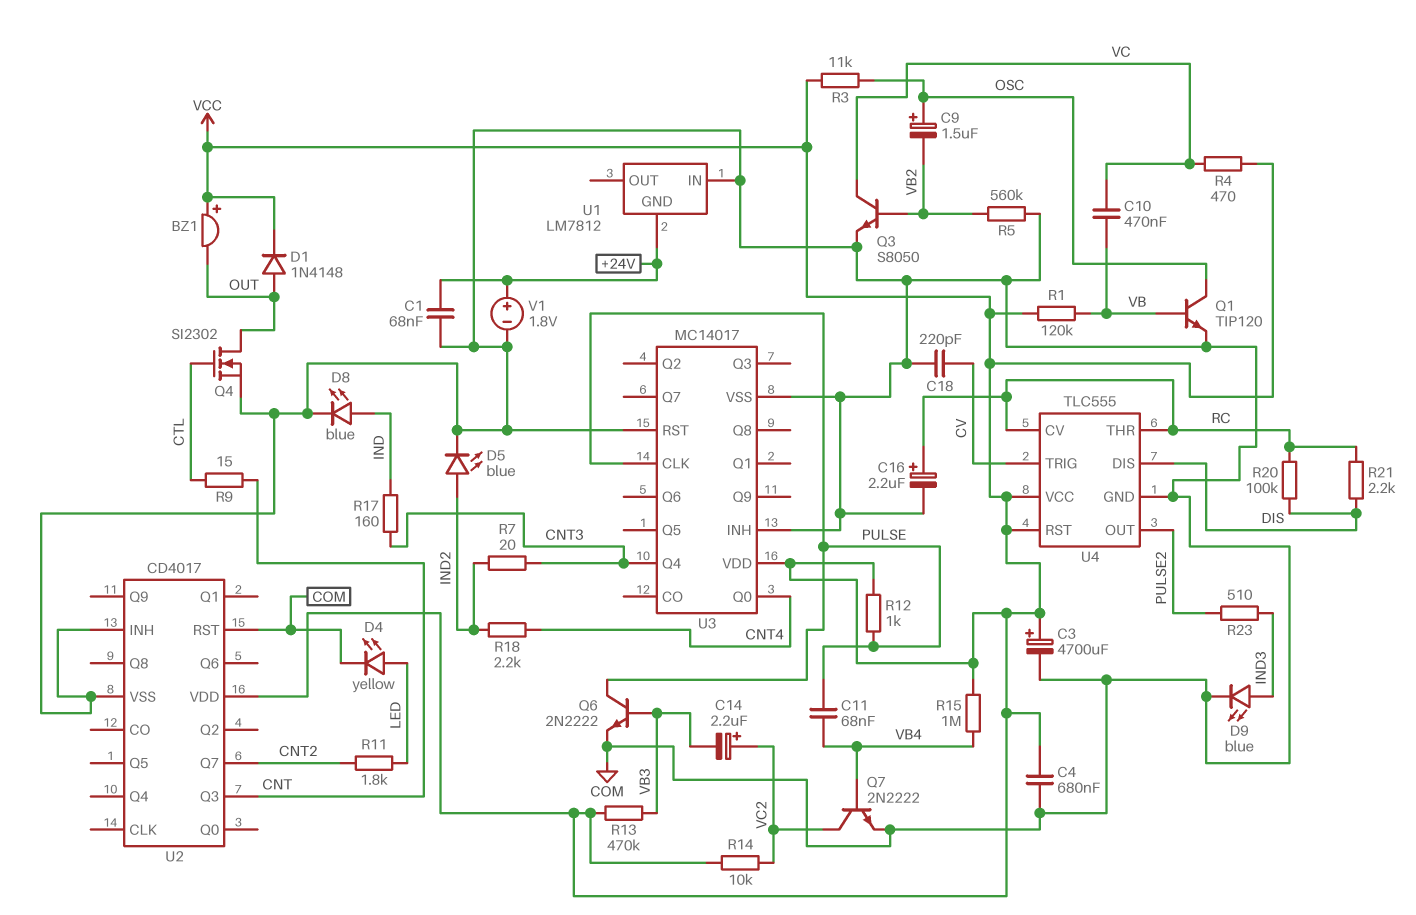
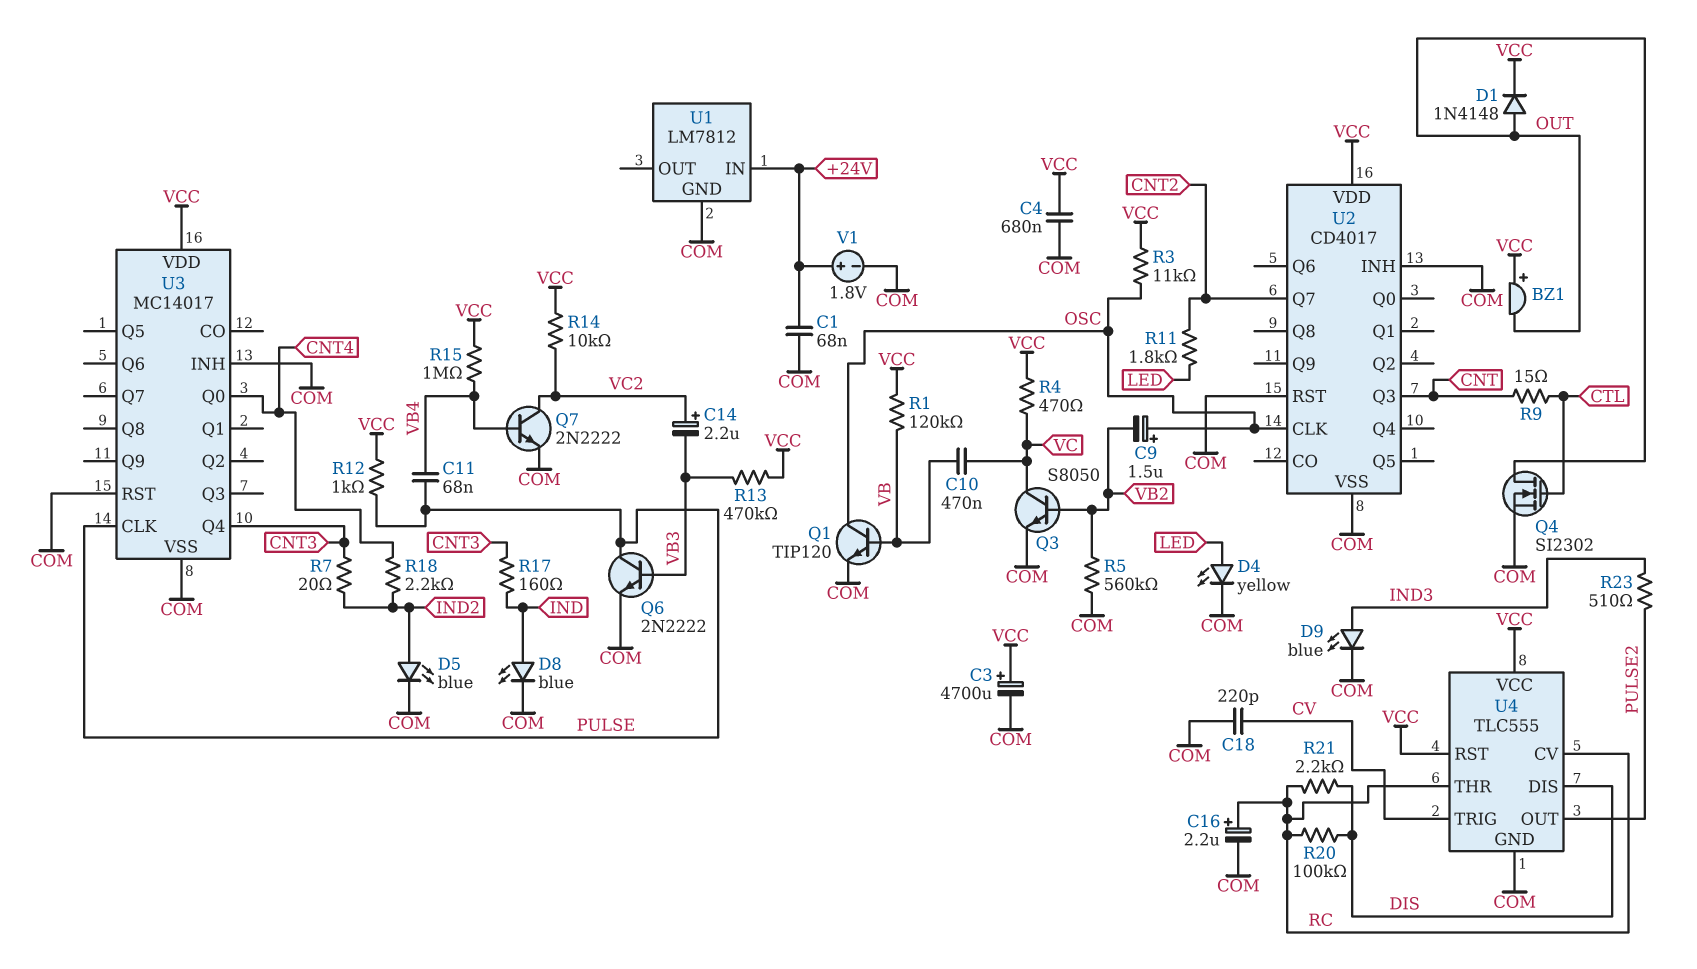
U1 pin GND: +24V -> COM
U1 pin IN: COM -> +24V
U2 pin CLK: none -> OSC

